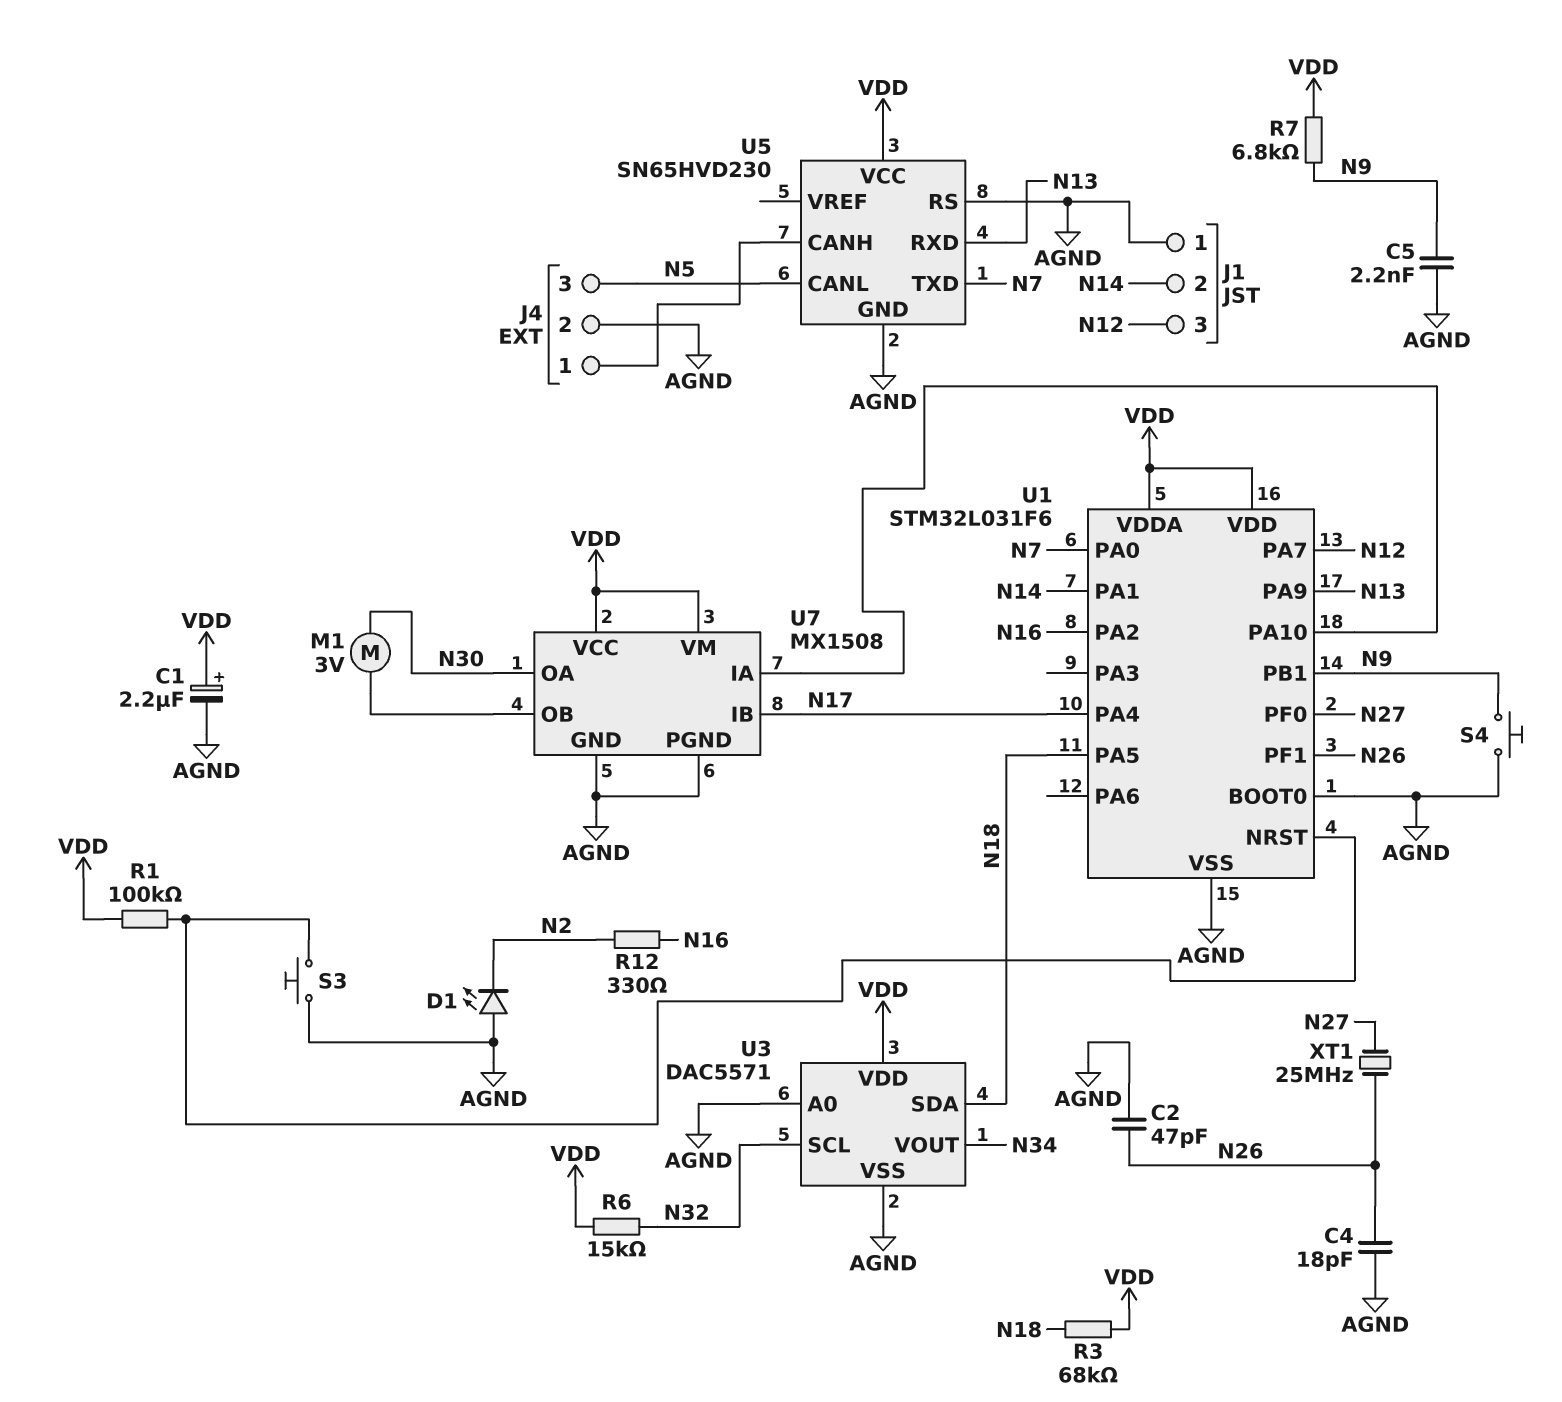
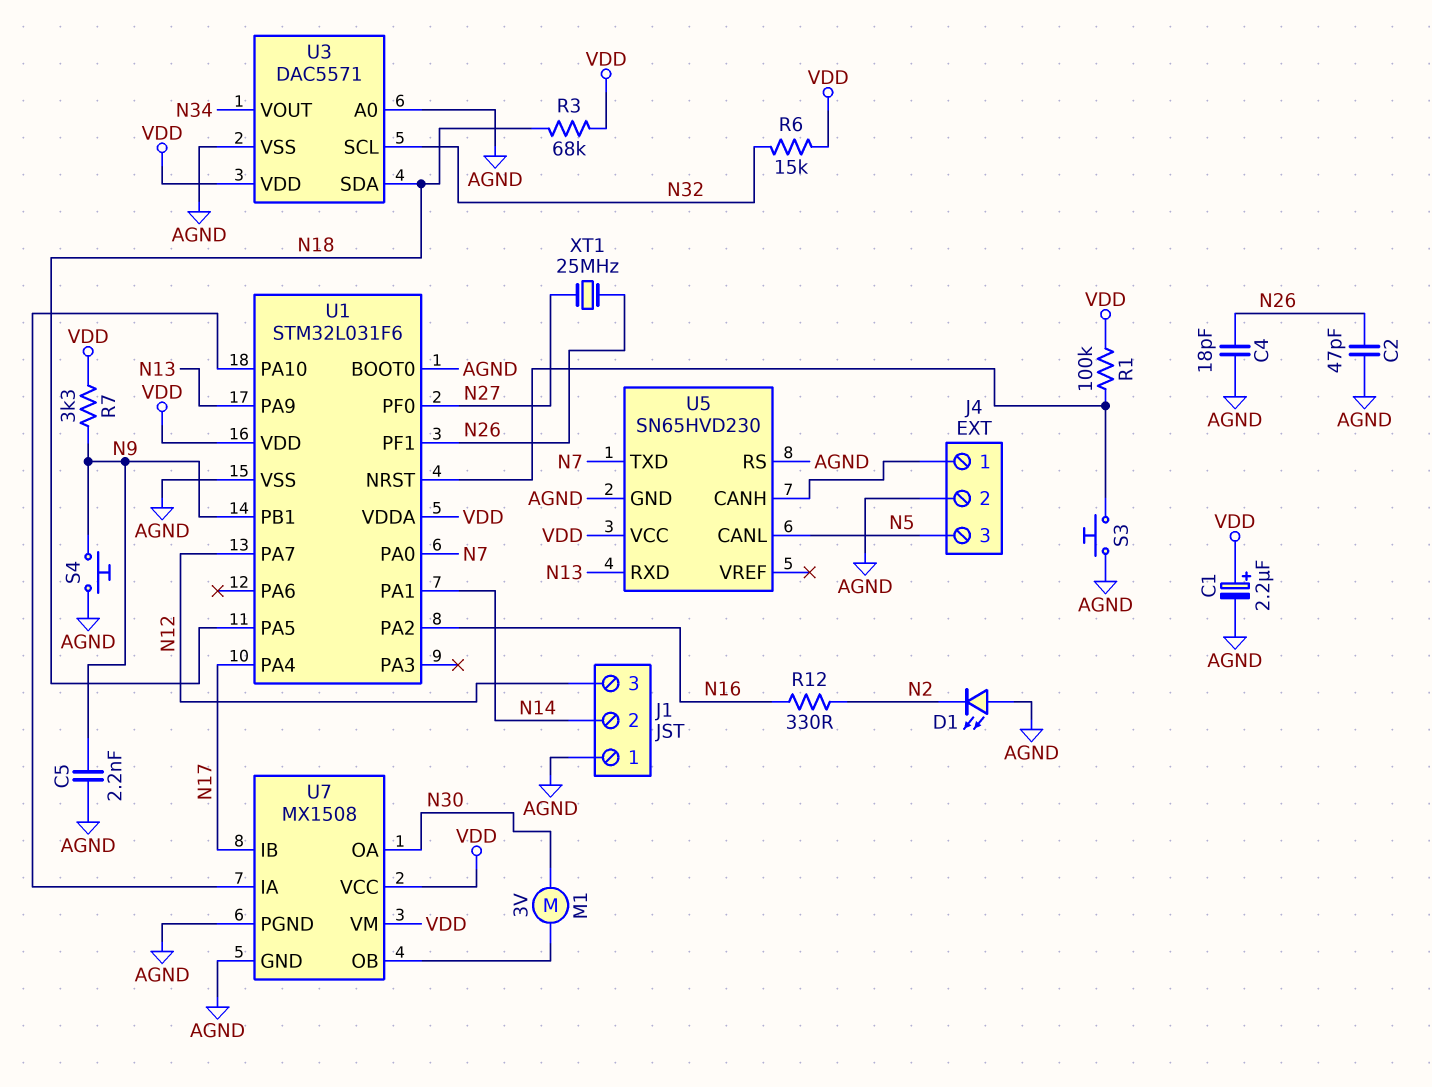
R7: 6.8k (N9, VDD) -> 3.3k (N9, VDD)

